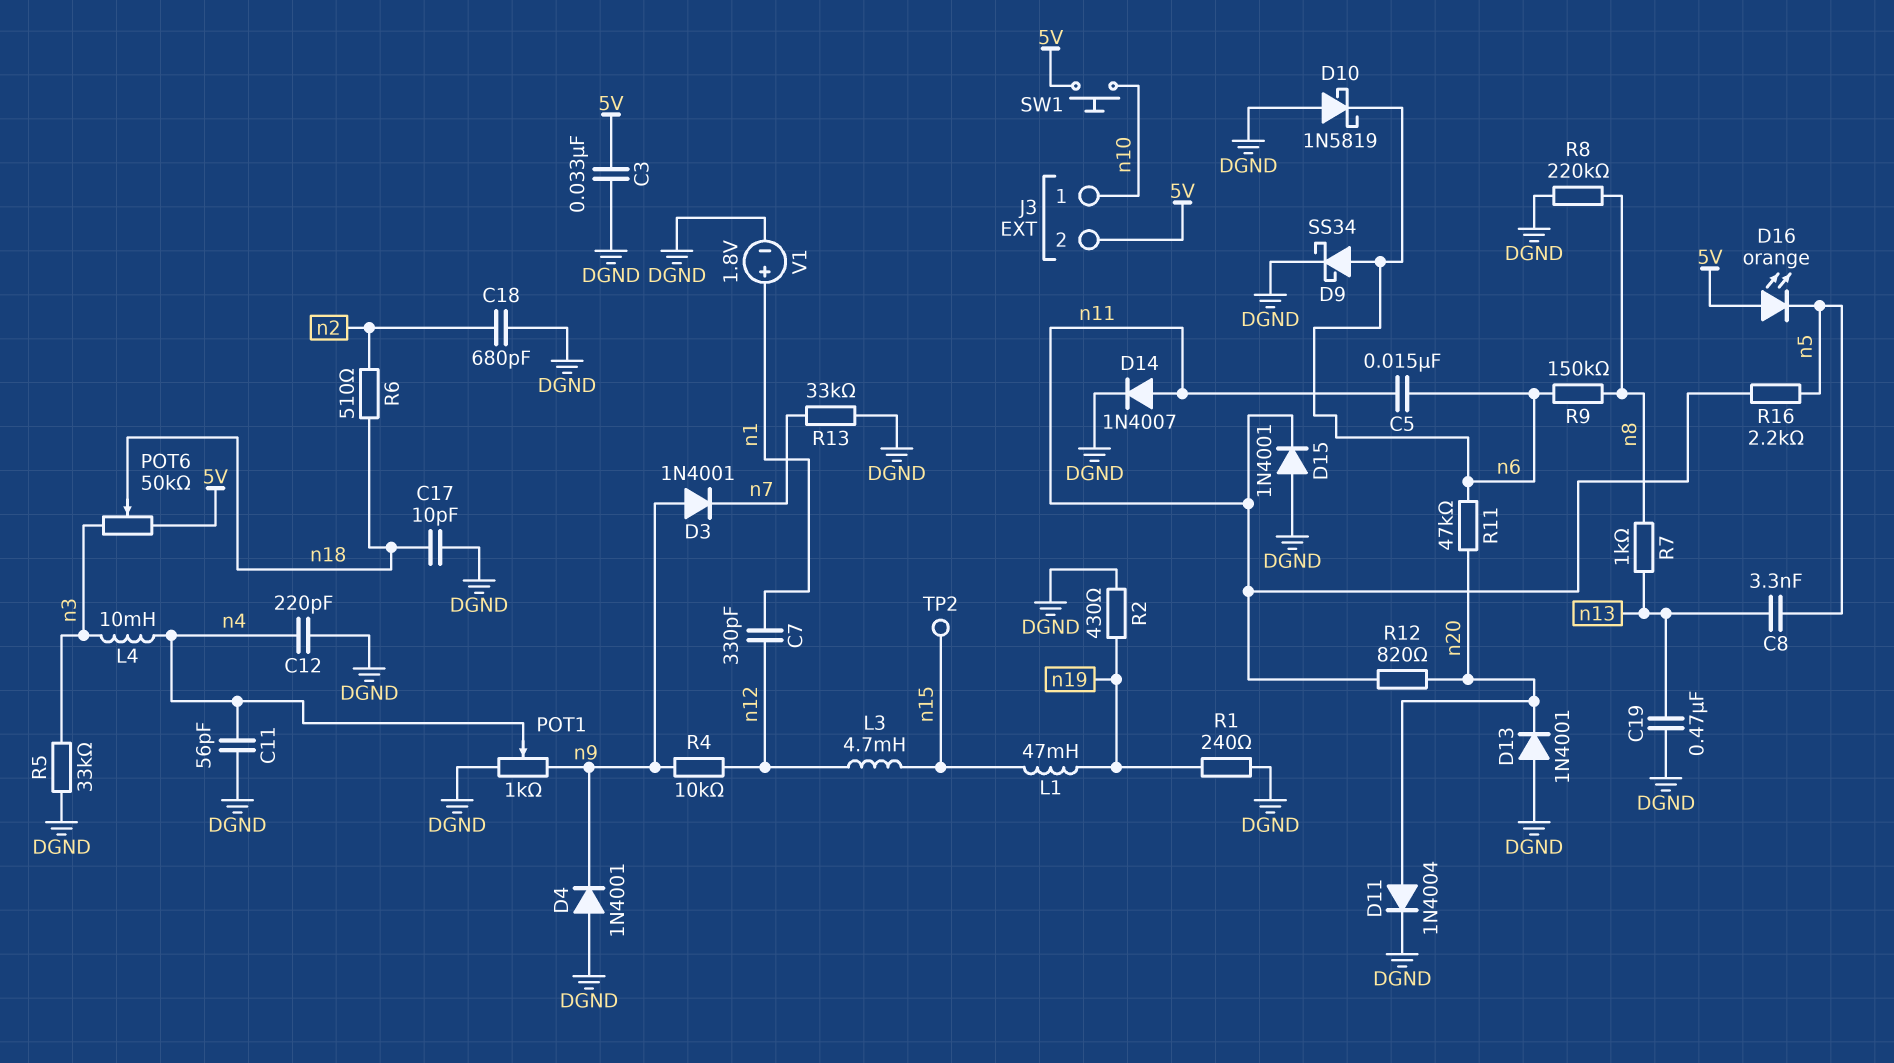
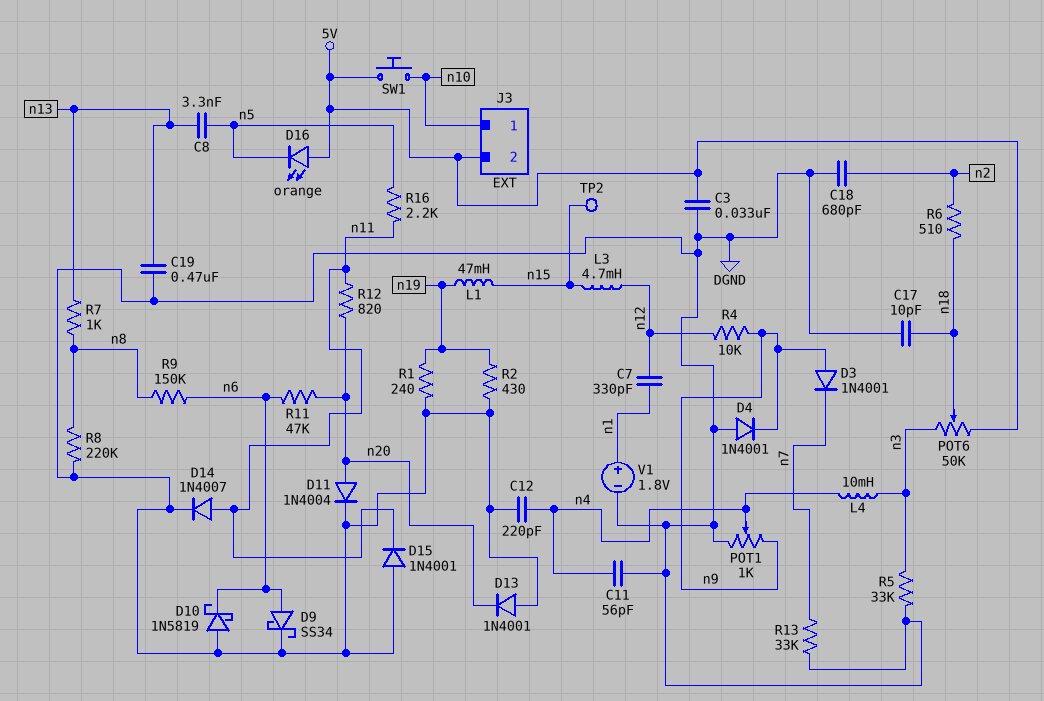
C5: 15nF (n6, n11) -> none

